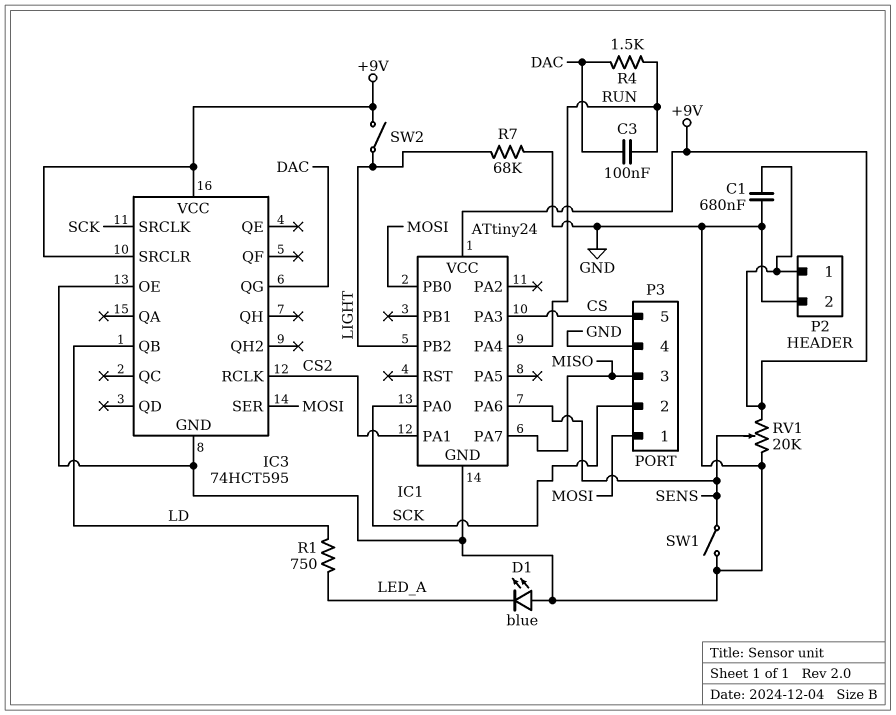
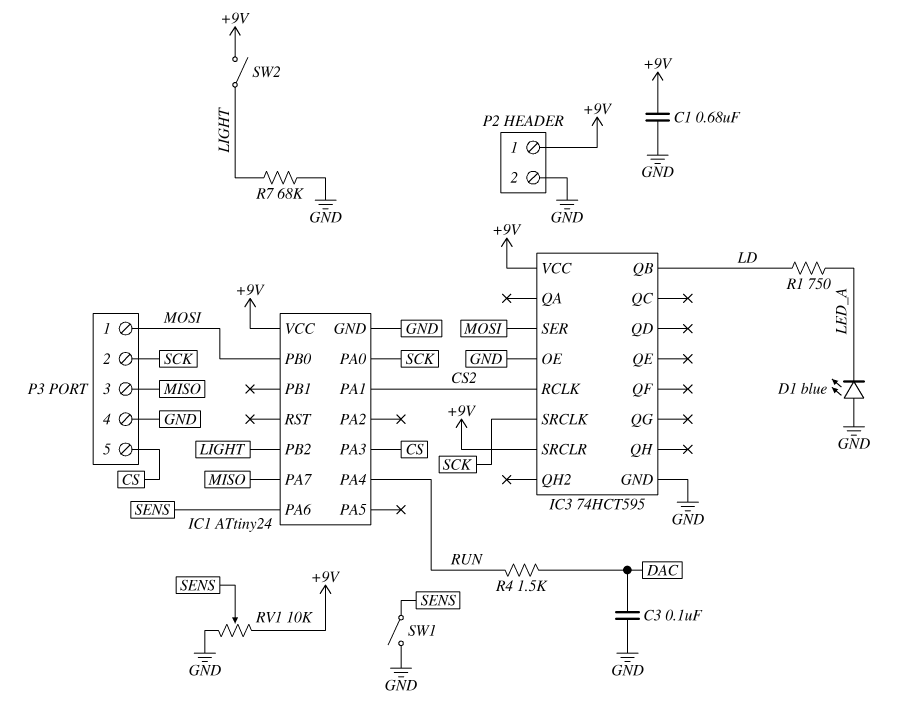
C3: 100nF (DAC, RUN) -> 100nF (DAC, GND)
IC3 pin QG: DAC -> none
RV1: 20k (+9V, GND, wiper SENS) -> 10k (+9V, GND, wiper SENS)

